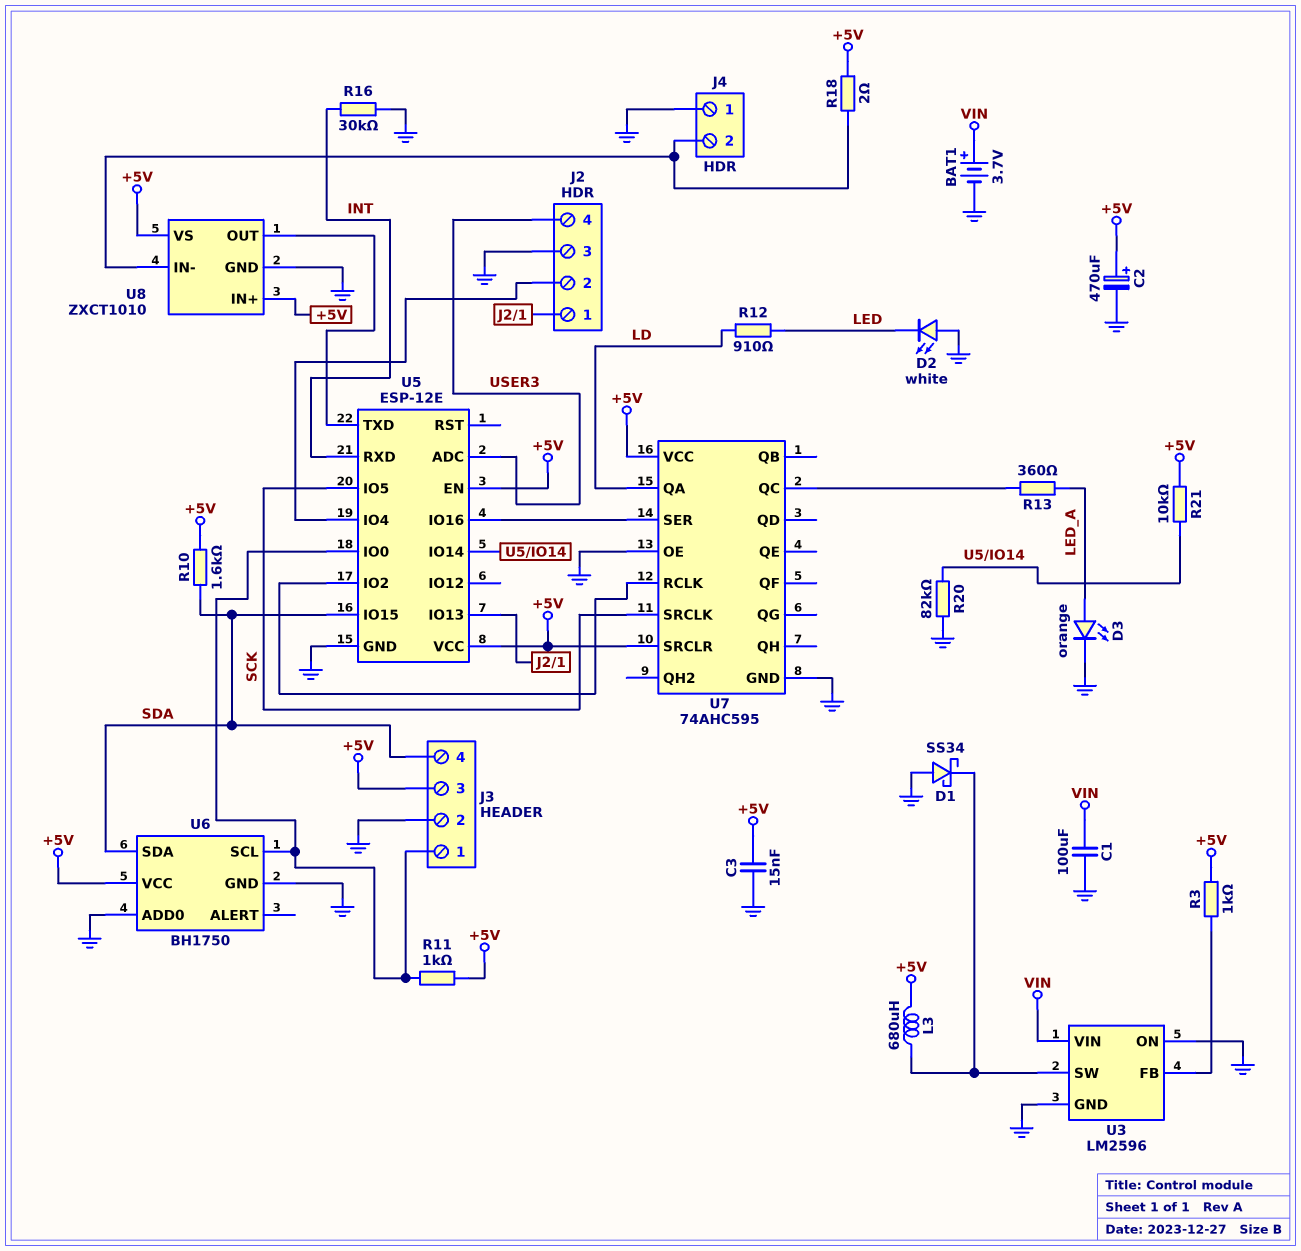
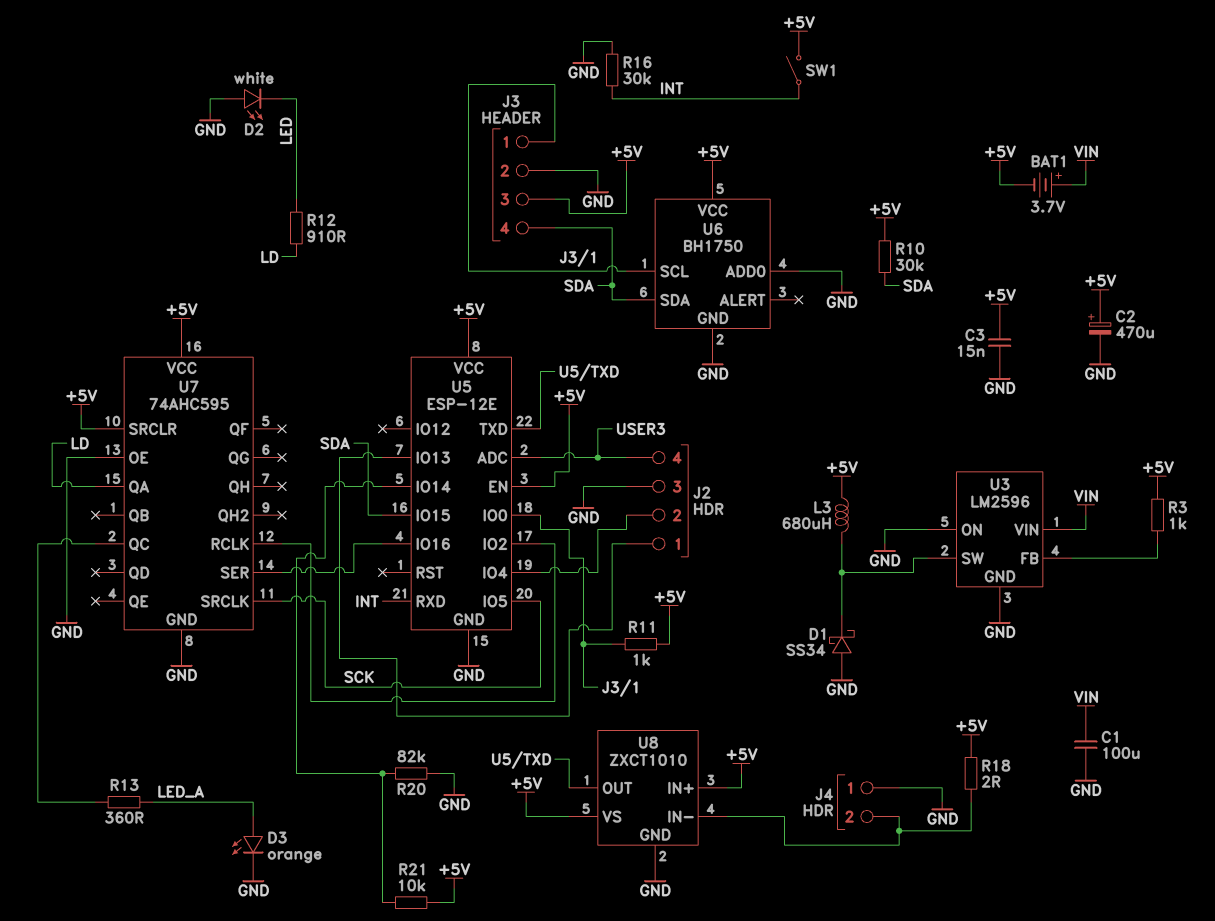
BAT1: 3.7V (plus VIN, minus GND) -> 3.7V (plus VIN, minus +5V)
R10: 1.6k (+5V, SDA) -> 30k (+5V, SDA)
SW1: none -> switch (+5V, INT)

